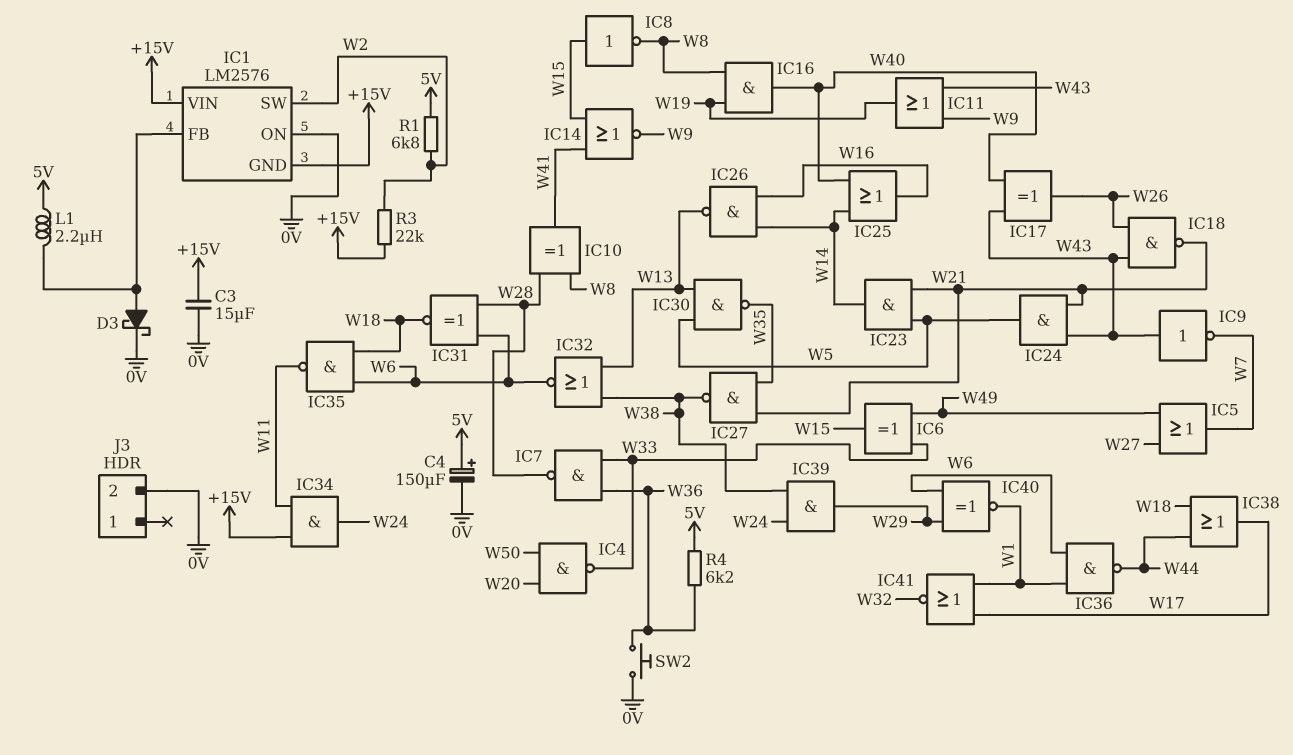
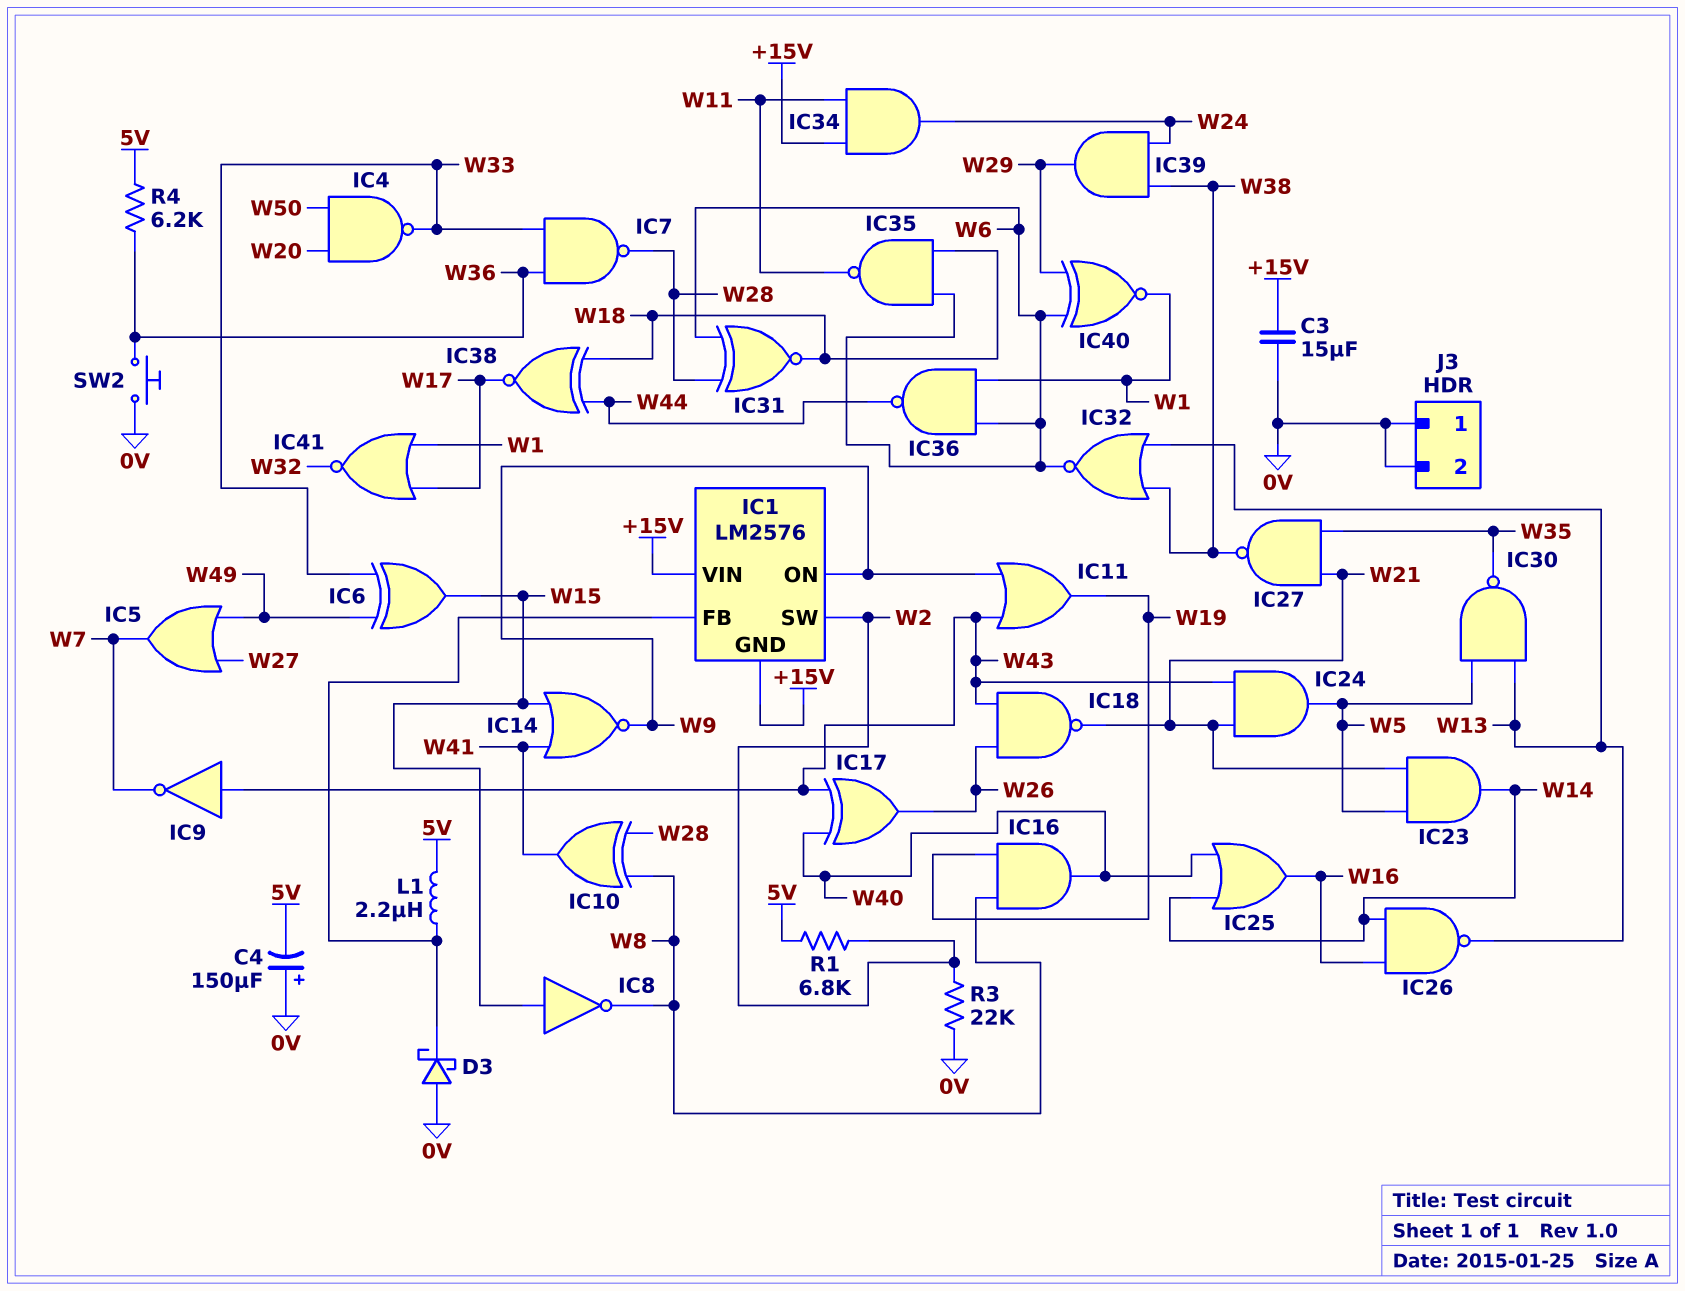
C4: 150uF (plus 5V, minus 0V) -> 150uF (plus 0V, minus 5V)
D3: schottky (A IC1/FB, K 0V) -> schottky (A 0V, K IC1/FB)
IC1 pin ON: 0V -> W9
IC38: OR (in W18, in W44, out W17) -> XNOR (in W18, in W44, out W17)
J3 pin 1: none -> 0V
R3: 22k (+15V, W2) -> 22k (0V, W2)

